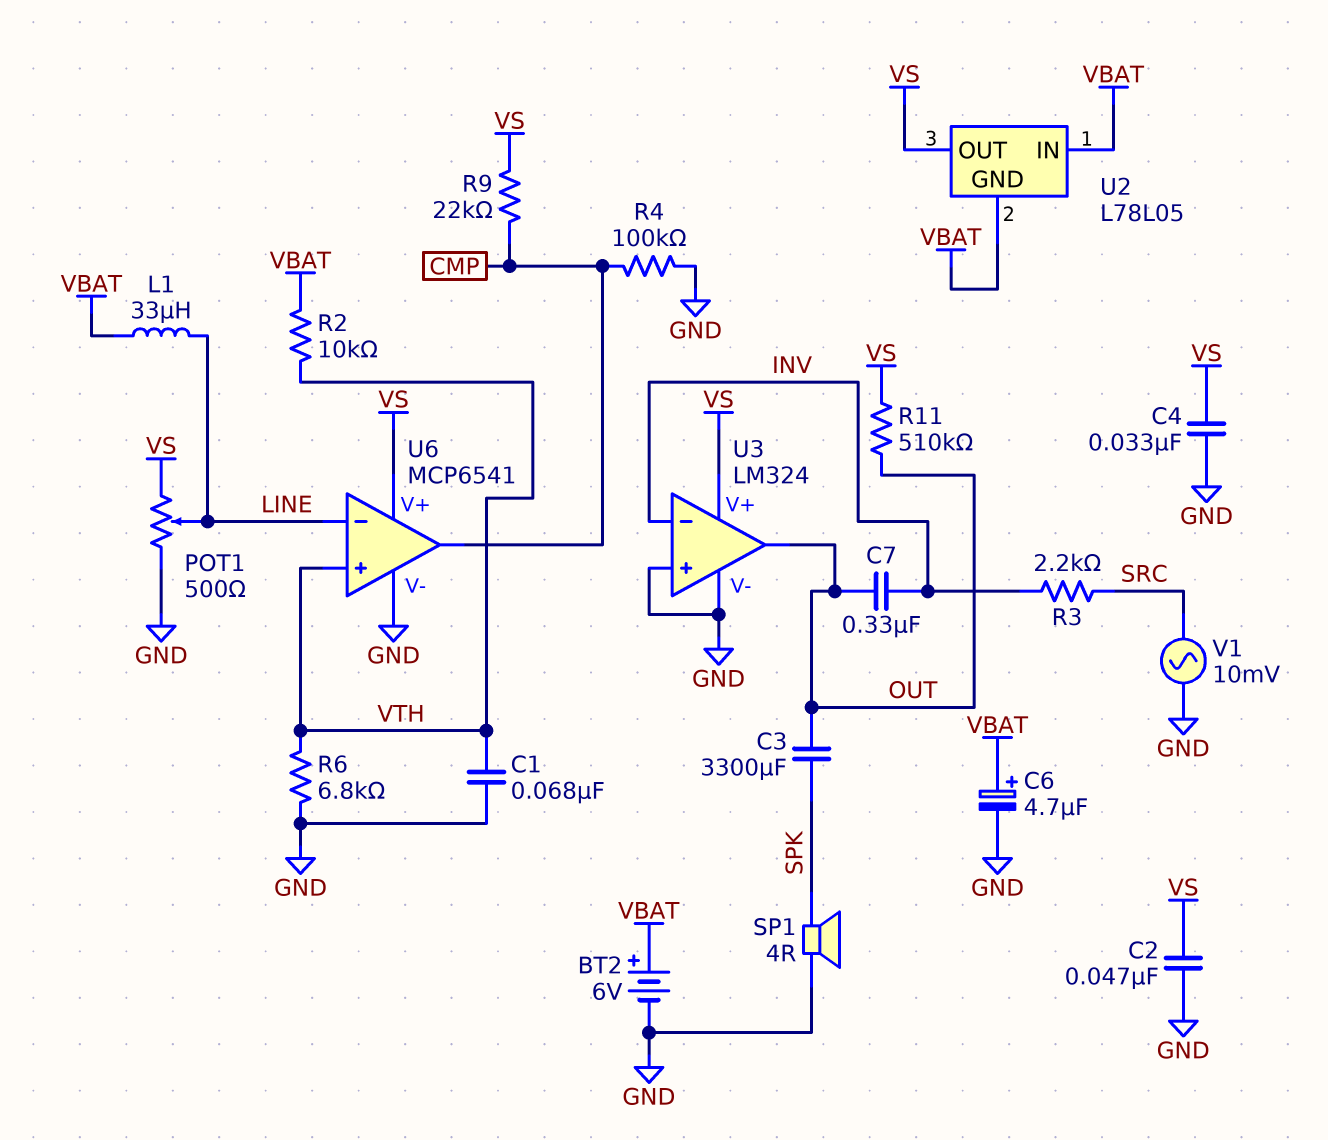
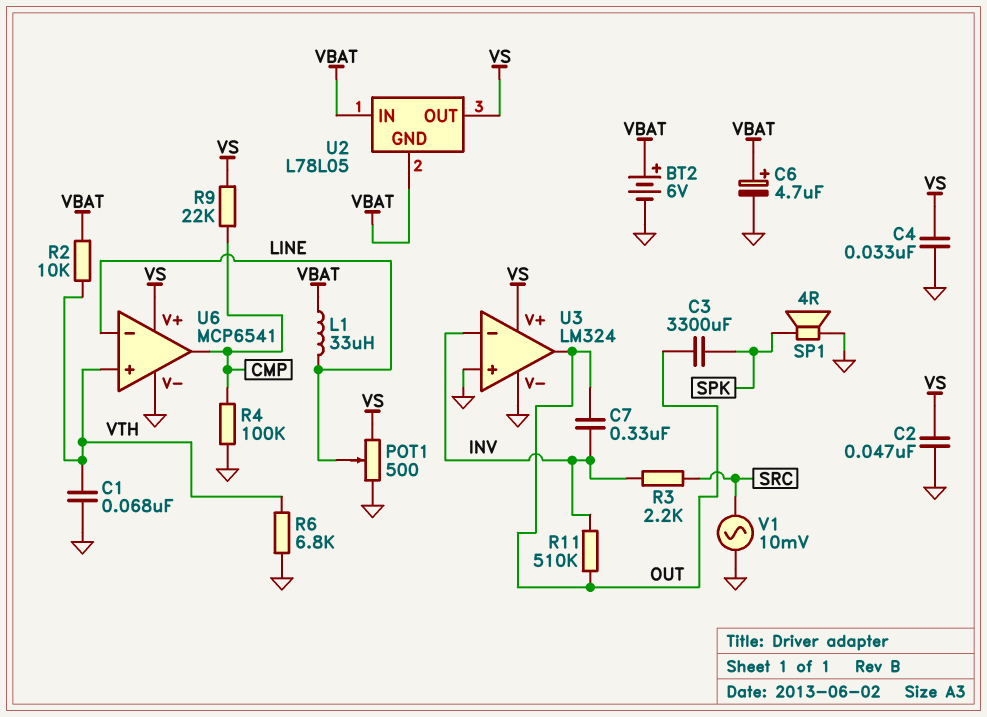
R11: 510k (OUT, VS) -> 510k (INV, OUT)

